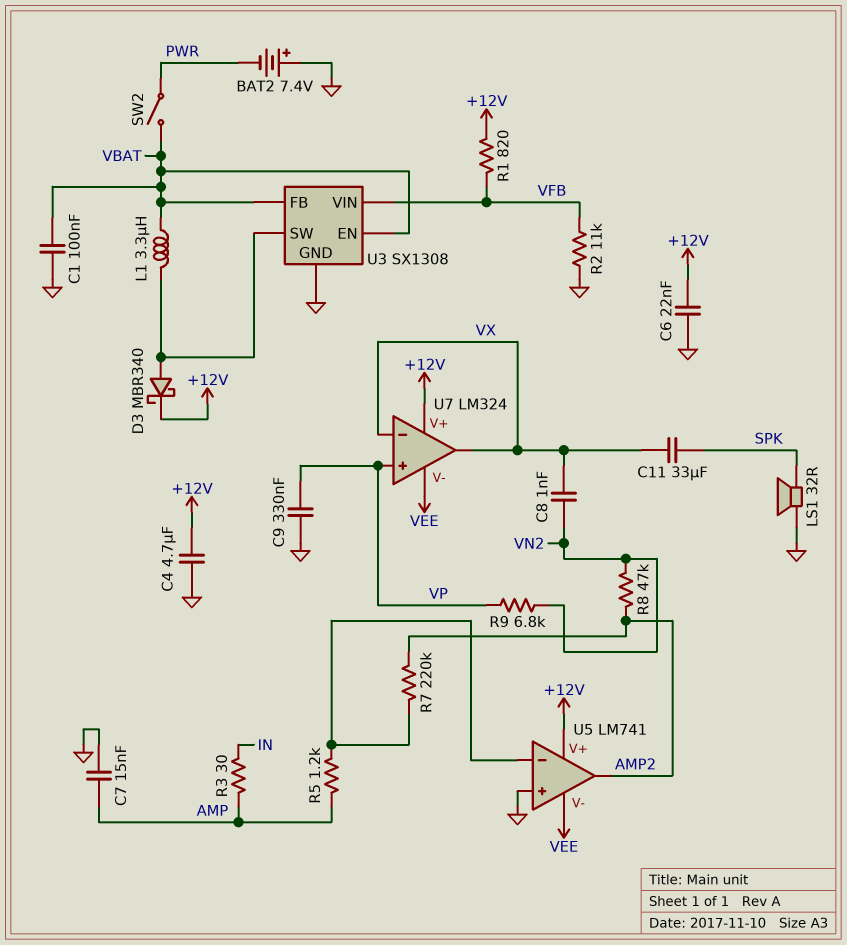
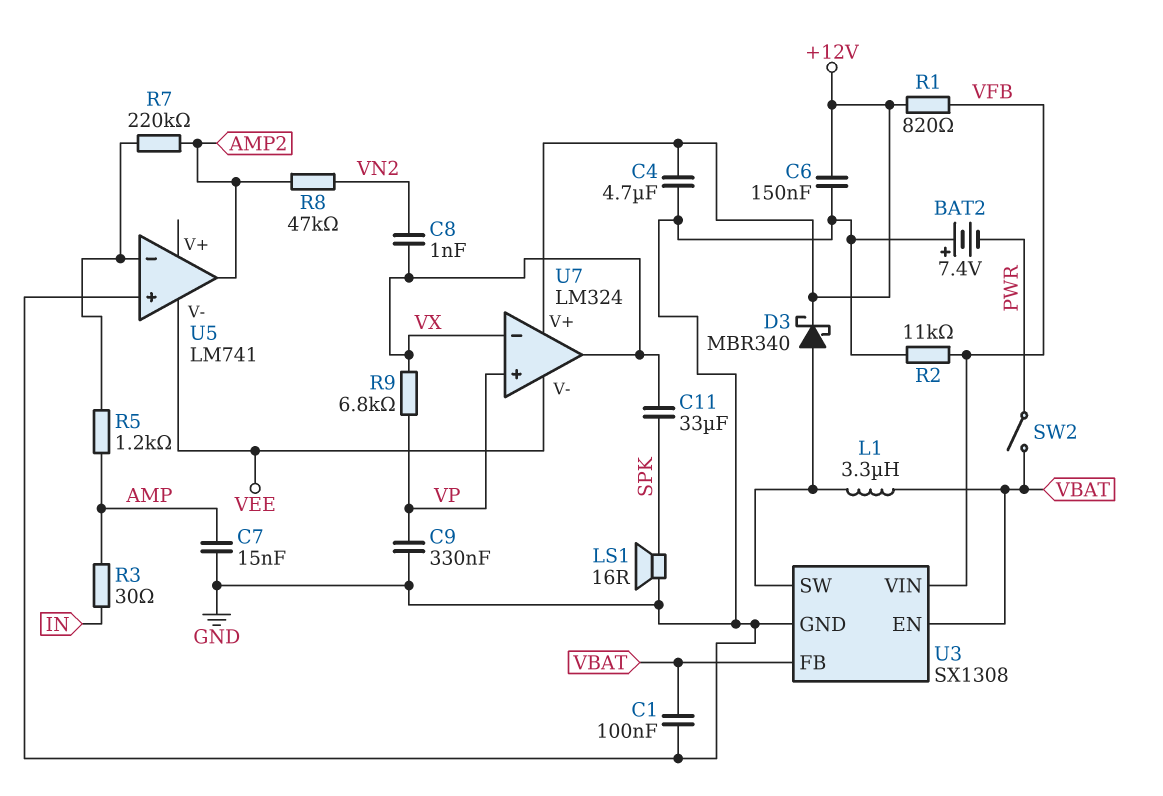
C6: 22nF (+12V, GND) -> 150nF (+12V, GND)
LS1: speaker 32R (GND, SPK) -> speaker 16R (GND, SPK)
R9: 6.8k (VN2, VP) -> 6.8k (VP, VX)
U5 pin V+: +12V -> none

